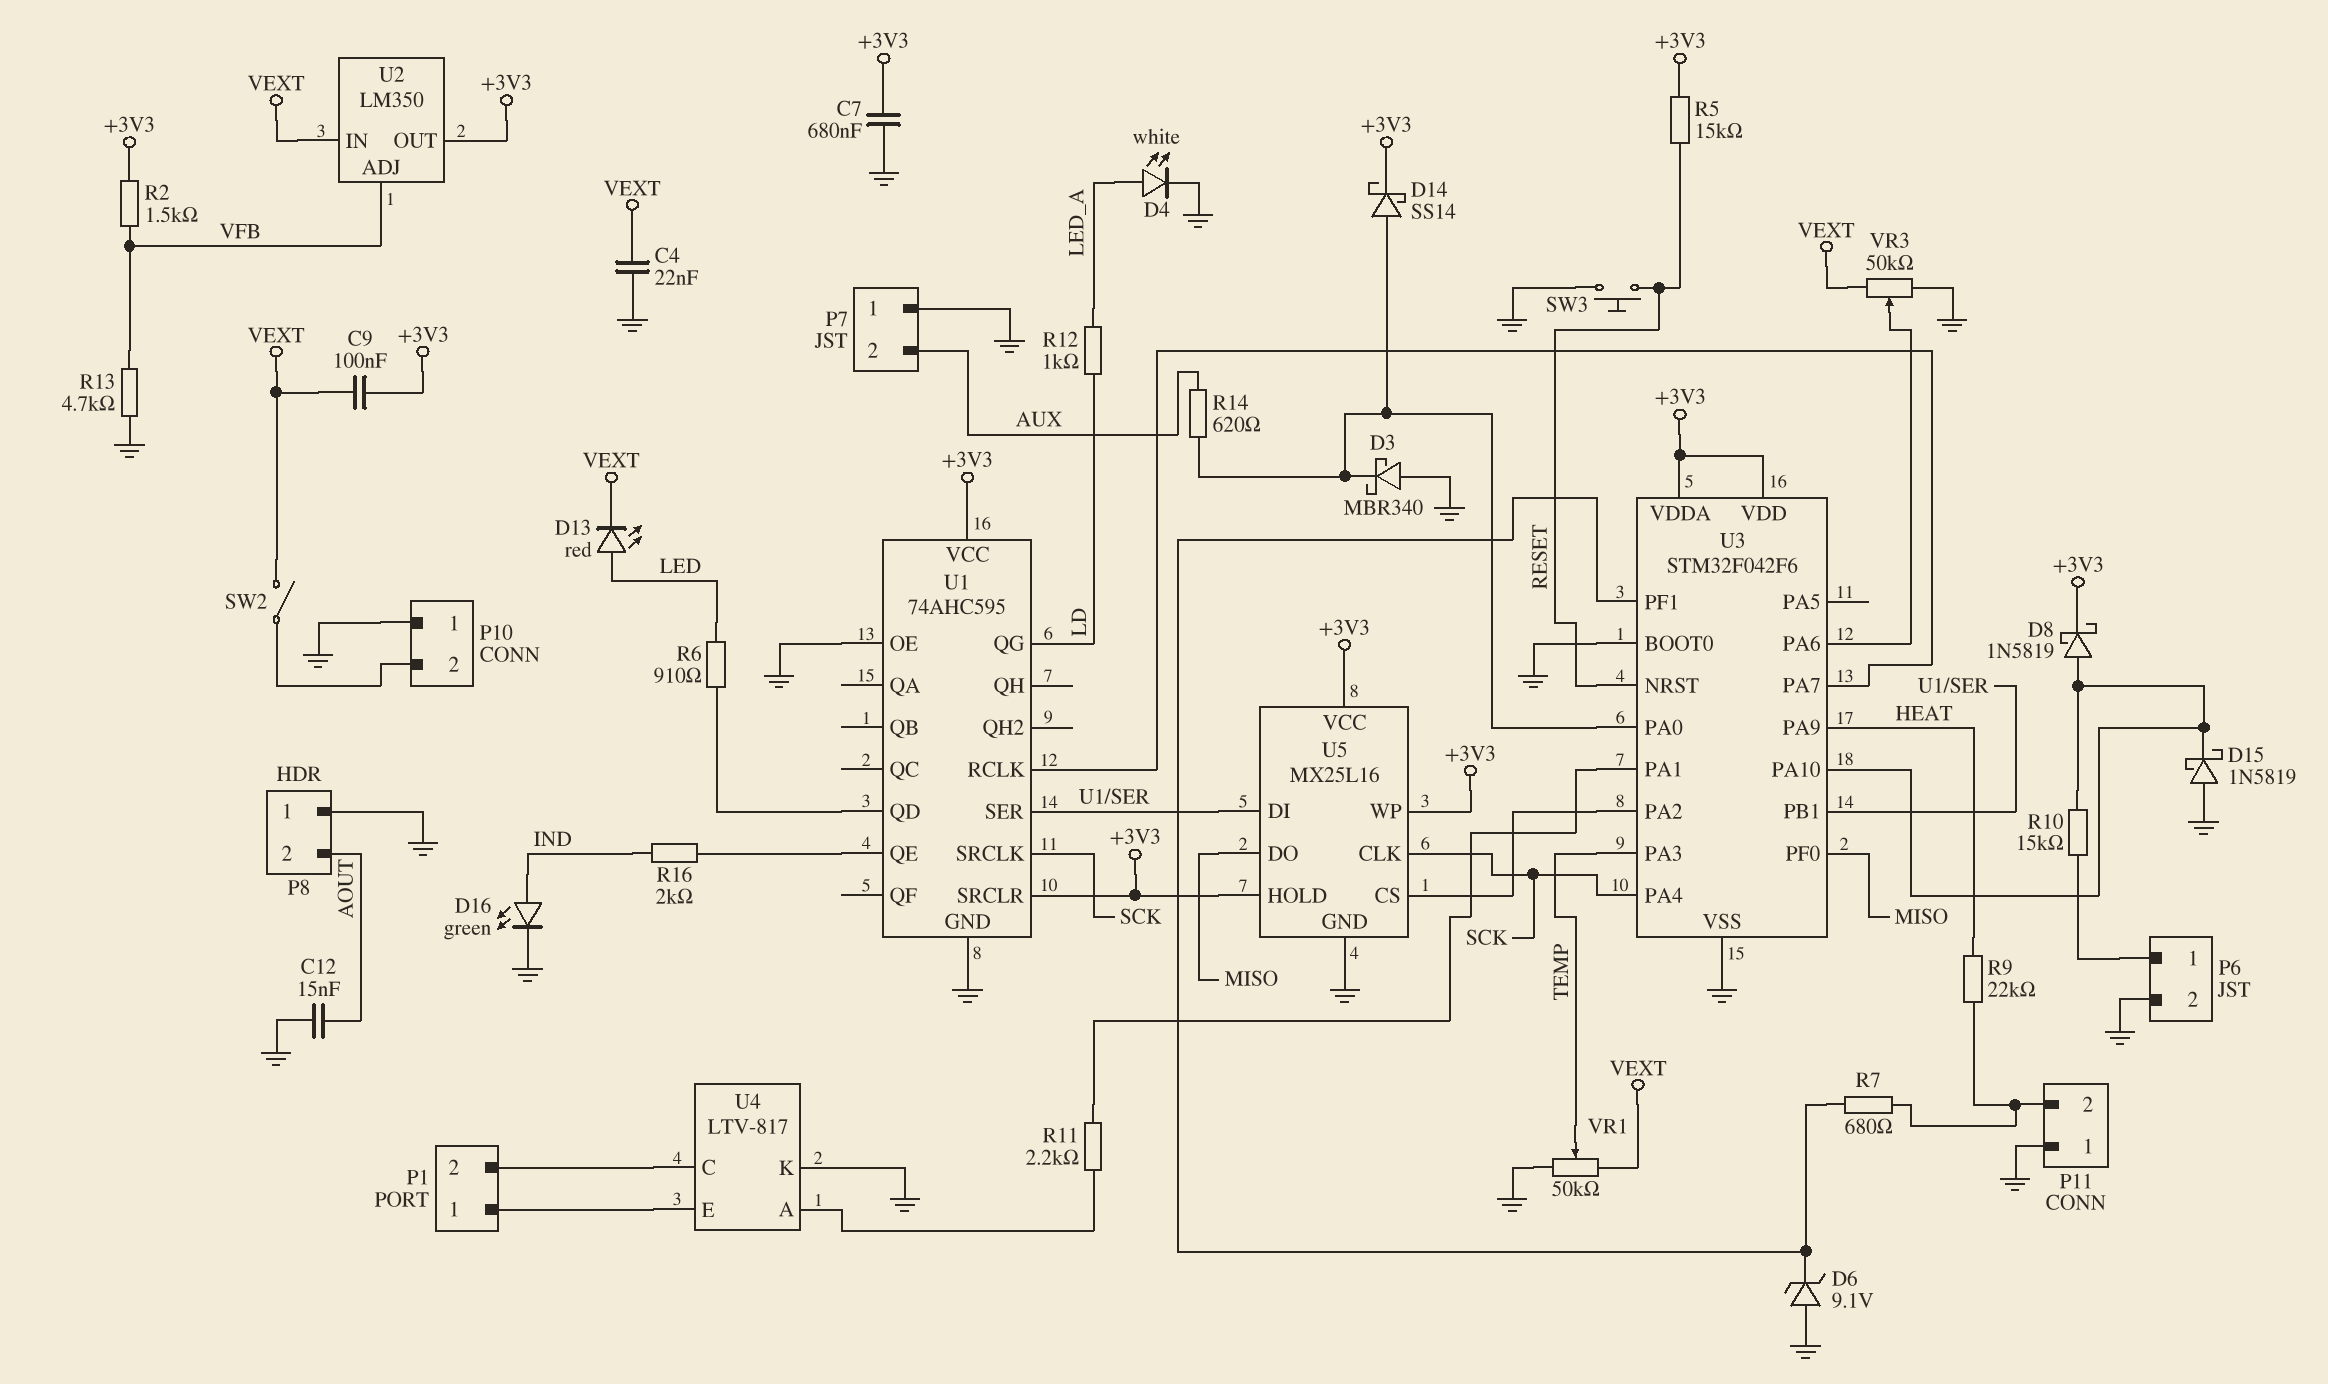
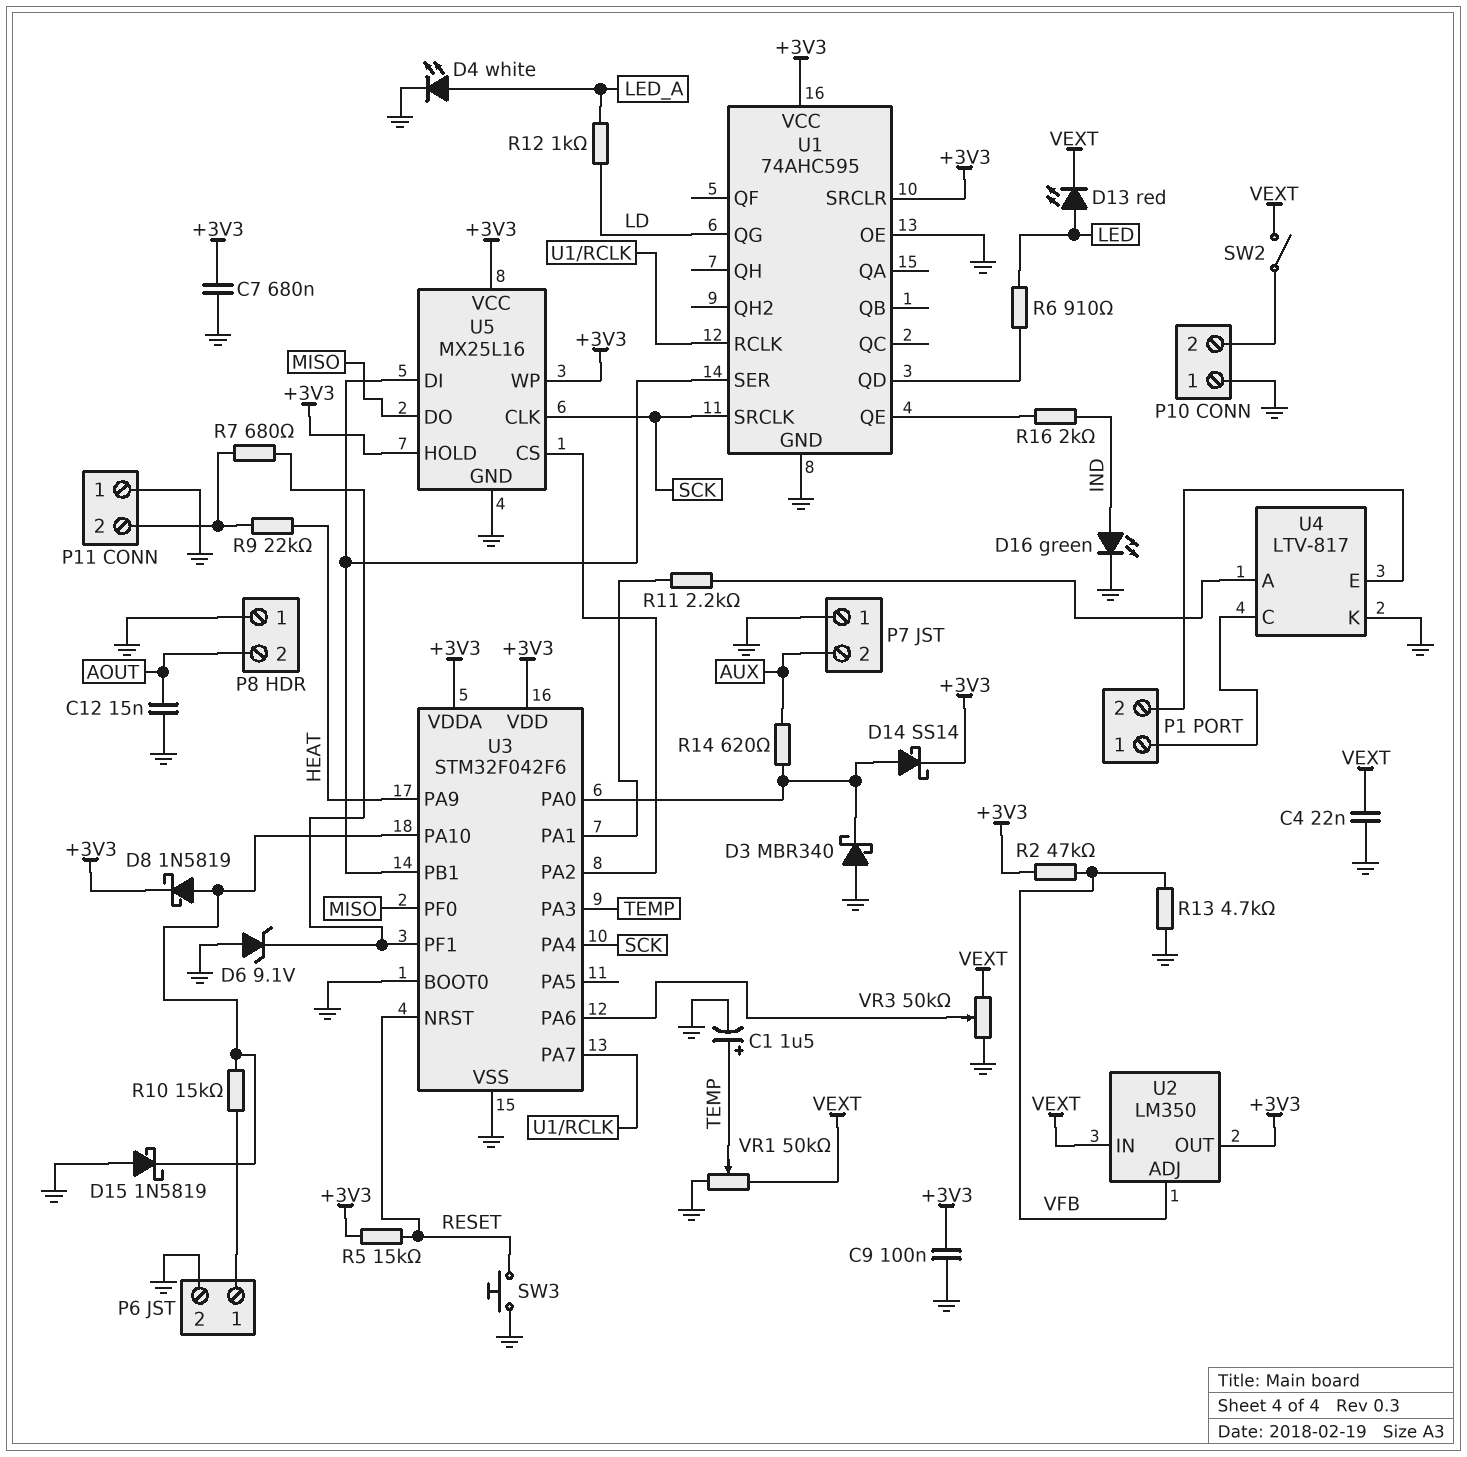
C1: none -> 1.5uF (plus TEMP, minus GND)
C9: 100nF (+3V3, VEXT) -> 100nF (+3V3, GND)
R2: 1.5k (+3V3, VFB) -> 47k (+3V3, VFB)
U4 pin C: P1/2 -> P1/1
U4 pin E: P1/1 -> P1/2

